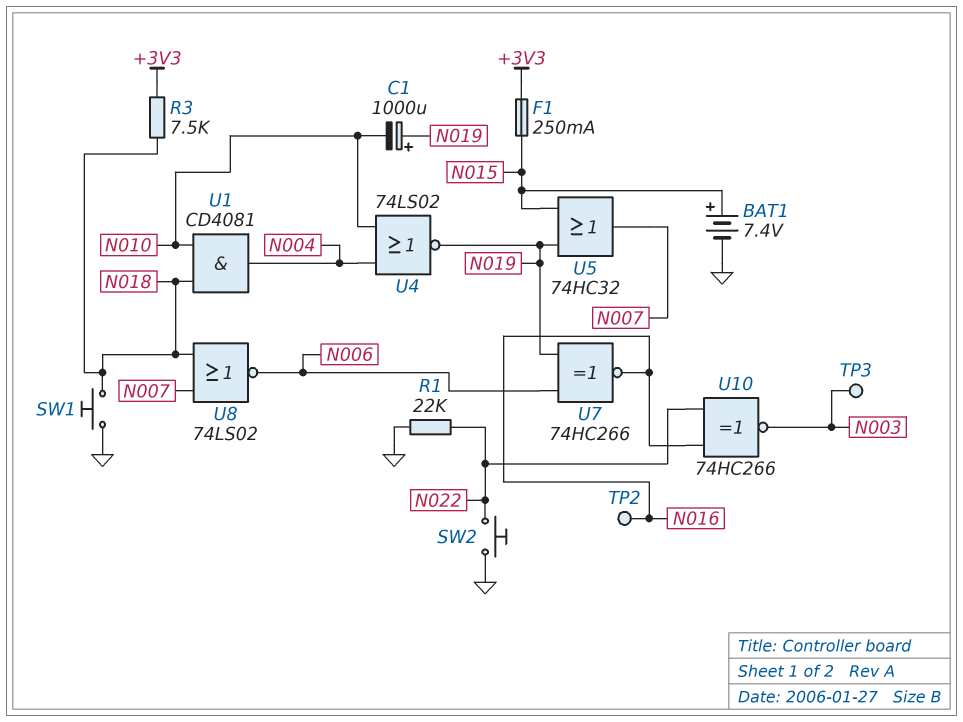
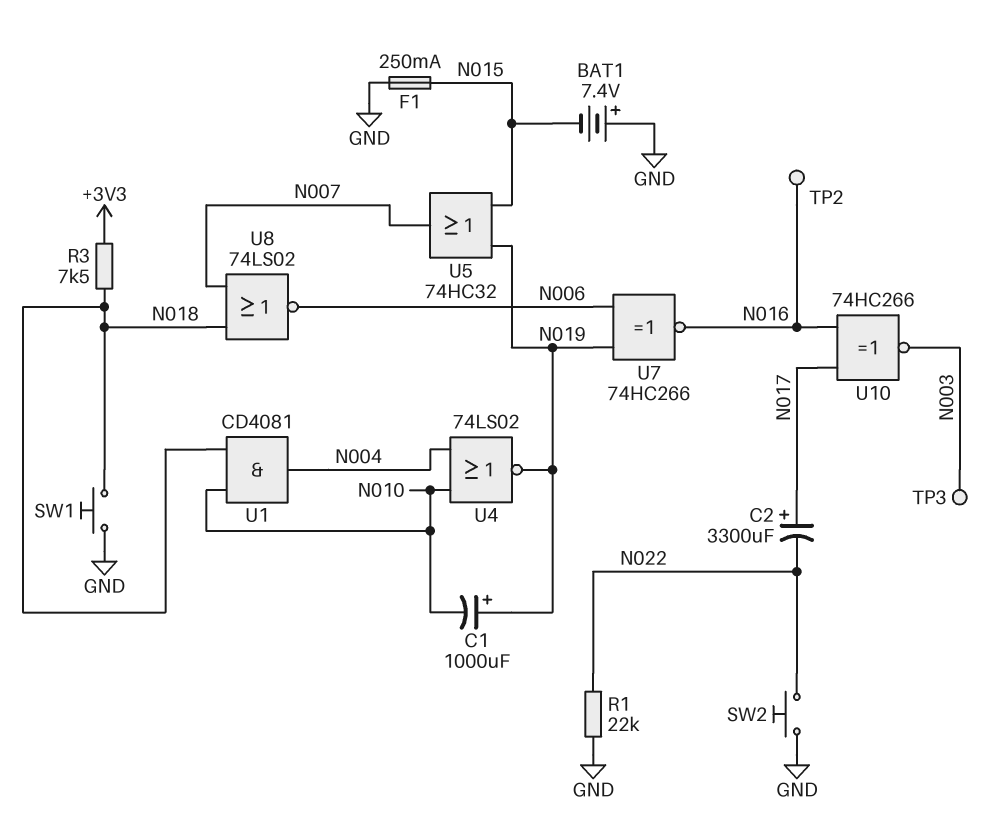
BAT1: 7.4V (plus N015, minus GND) -> 7.4V (plus GND, minus N015)
C2: none -> 3300uF (plus N017, minus N022)
F1: 250mA (+3V3, N015) -> 250mA (GND, N015)
U10: XNOR 74HC266 (in N016, in N022, out N003) -> XNOR 74HC266 (in N016, in N017, out N003)

